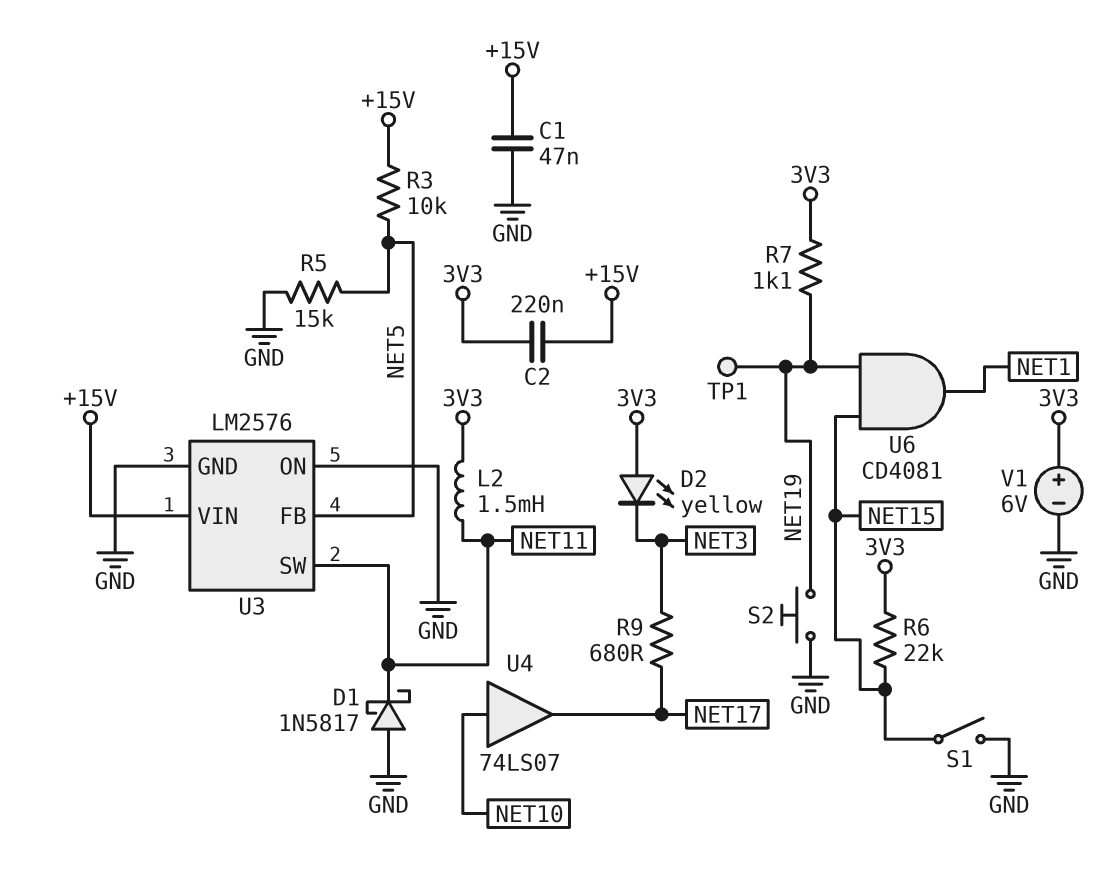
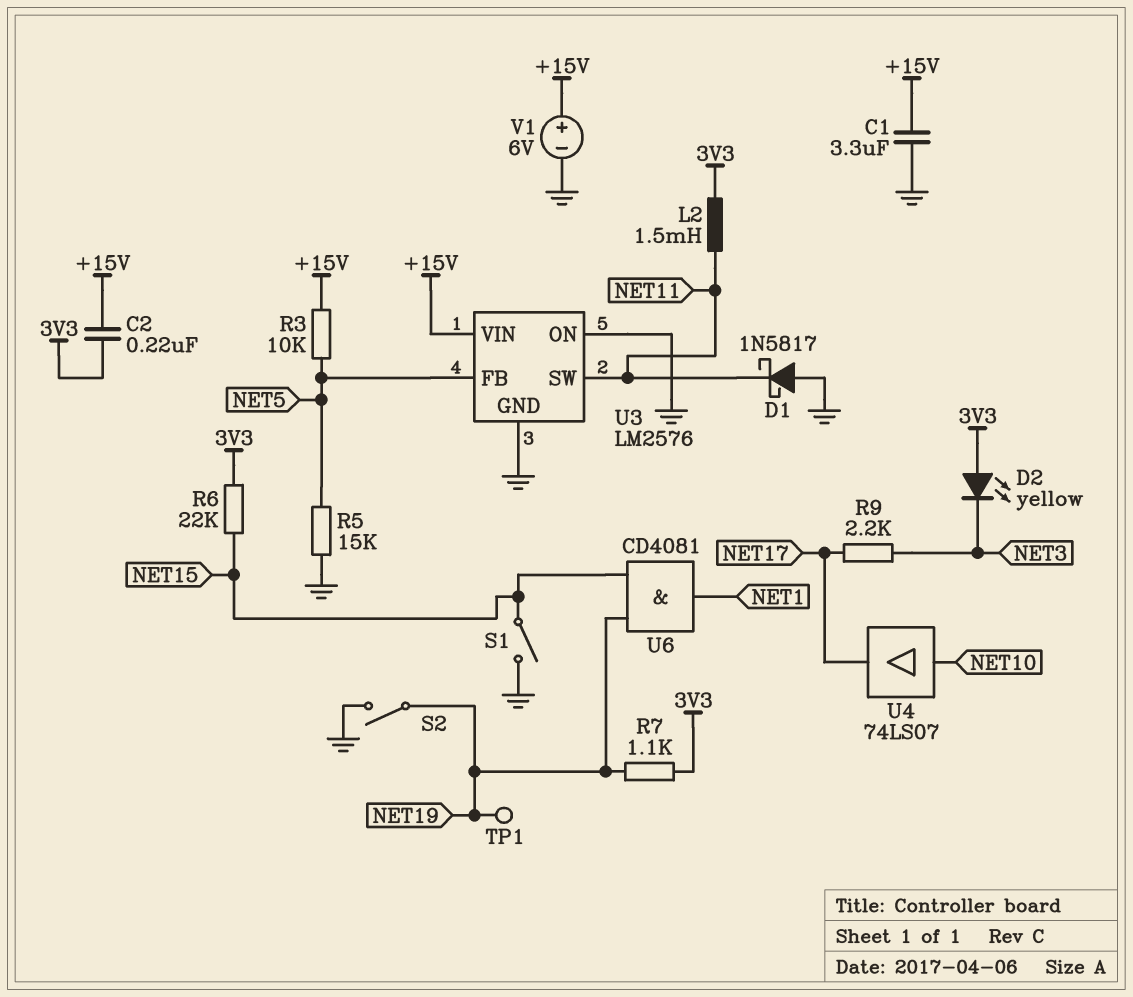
C1: 47nF (+15V, GND) -> 3.3uF (+15V, GND)
R9: 680 (NET3, NET17) -> 2.2k (NET3, NET17)
S2: button (GND, NET19) -> switch (GND, NET19)
V1: 6V (plus 3V3, minus GND) -> 6V (plus +15V, minus GND)

